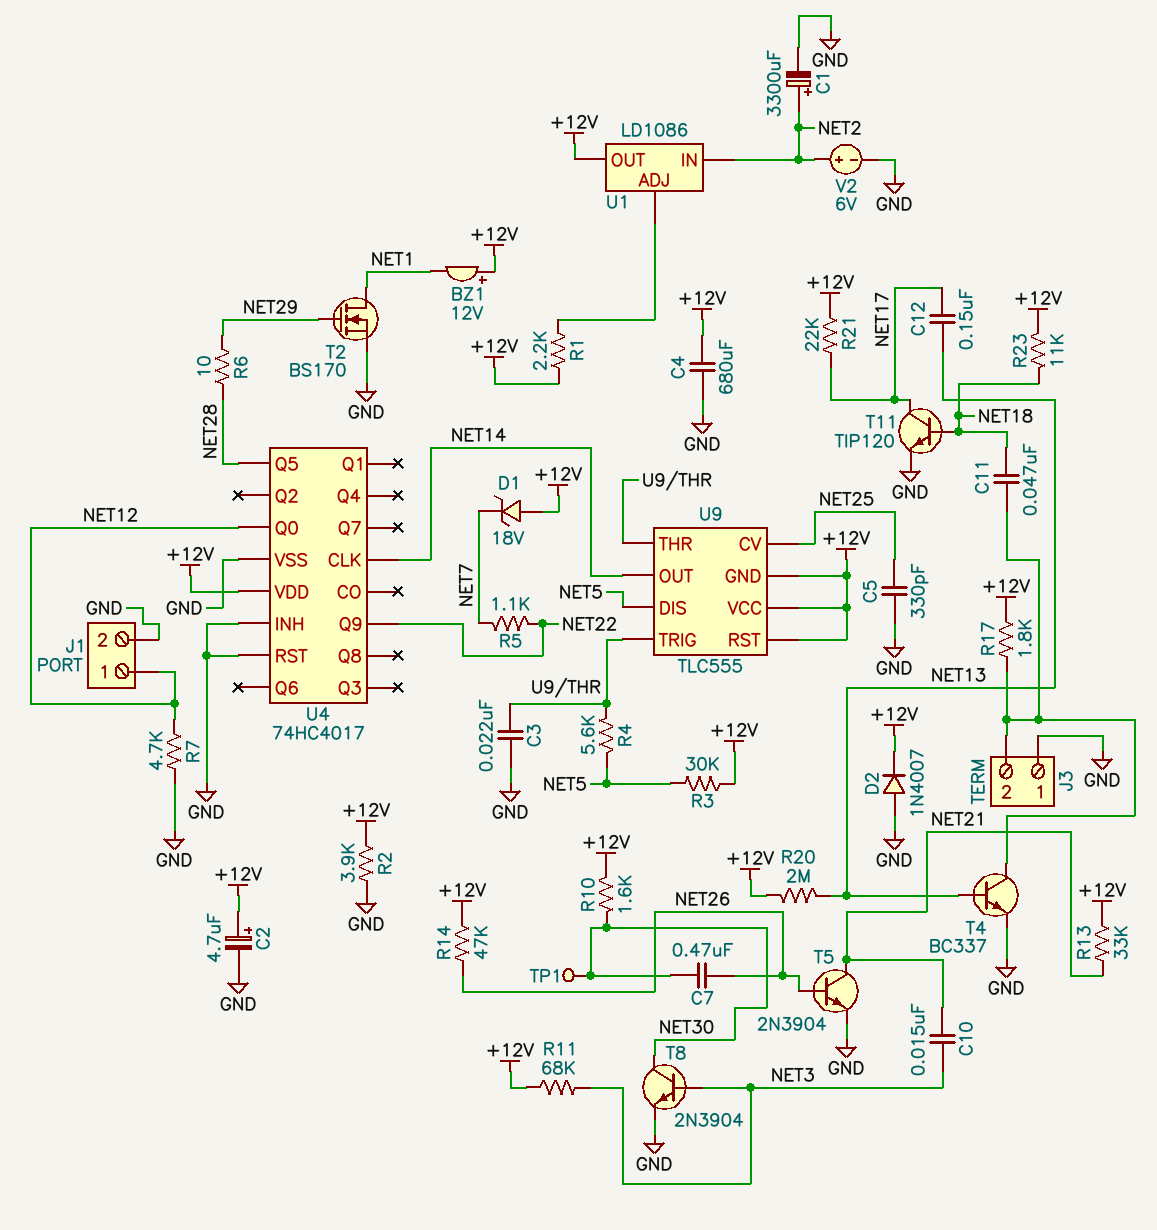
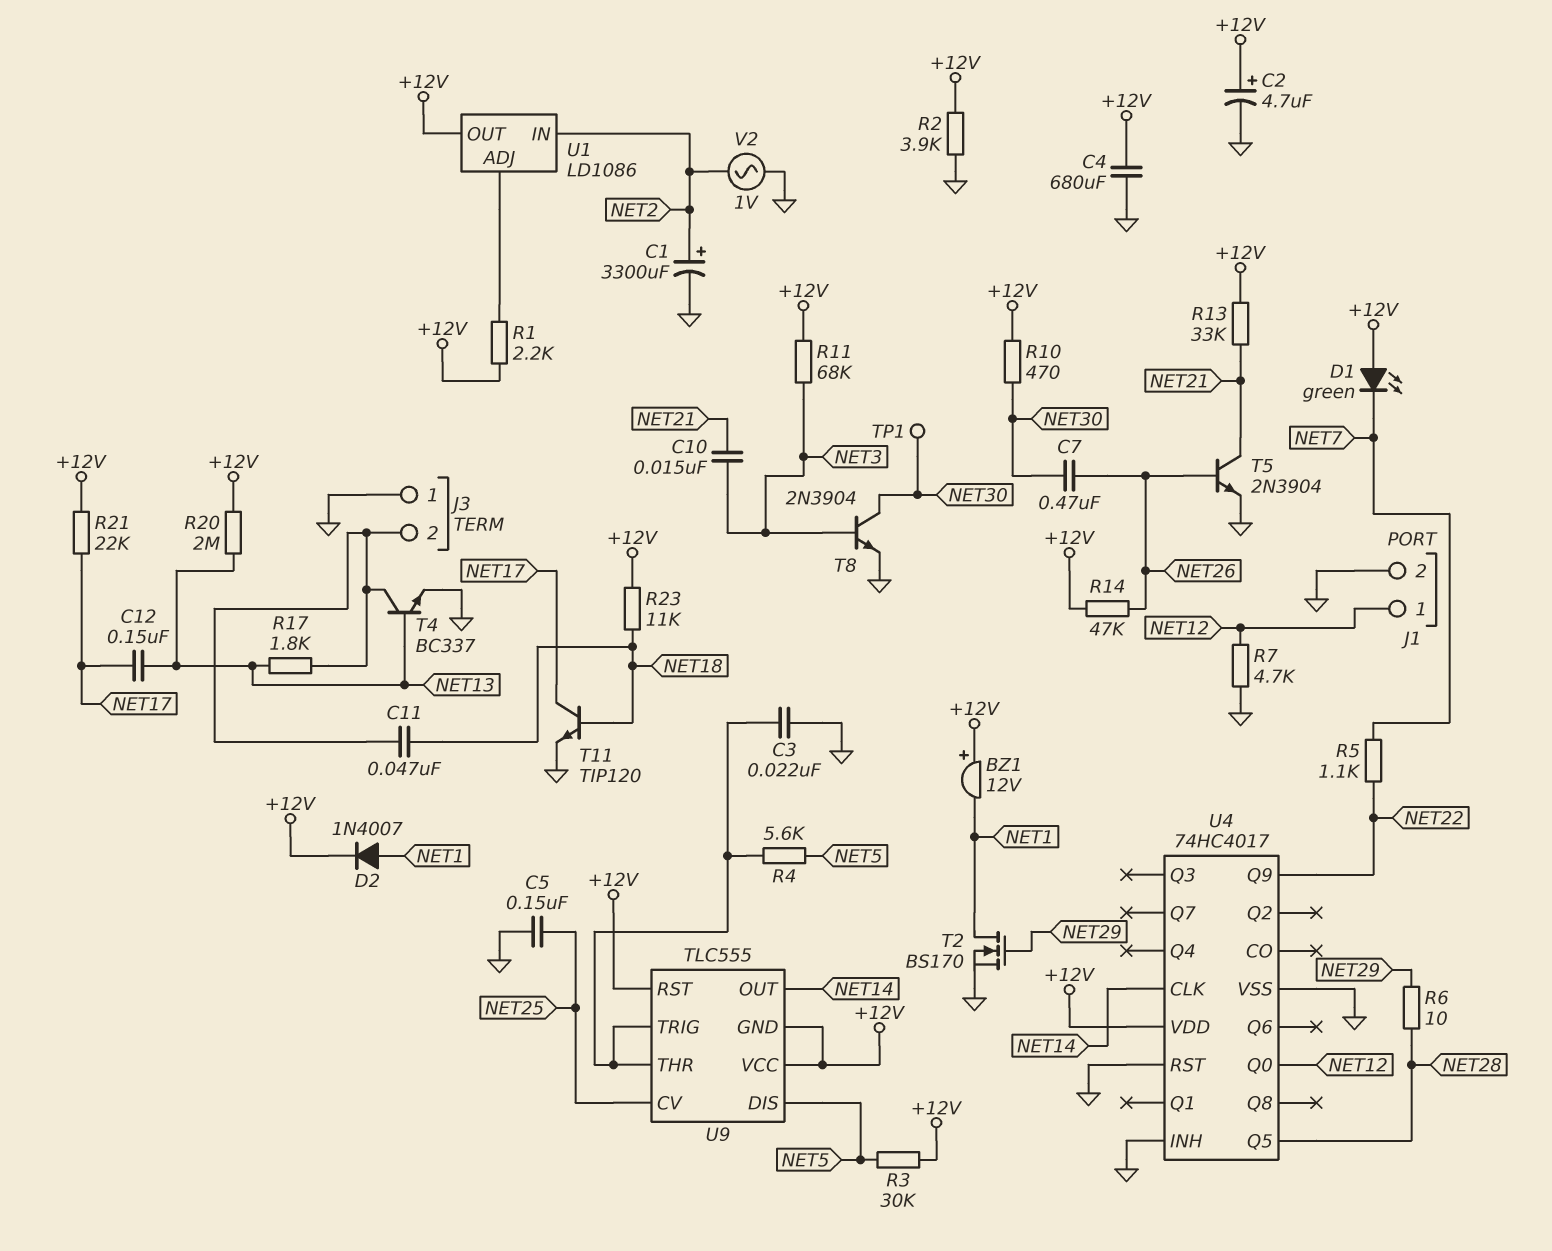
C5: 330pF (GND, NET25) -> 150nF (GND, NET25)
D1: zener 18V (A +12V, K NET7) -> LED green (A +12V, K NET7)
D2: diode 1N4007 (A GND, K +12V) -> diode 1N4007 (A NET1, K +12V)
R10: 1.6k (+12V, NET30) -> 470 (+12V, NET30)
R17: 1.8k (+12V, J3/2) -> 1.8k (J3/2, NET13)
V2: 6V (plus NET2, minus GND) -> AC 1V (GND, NET2)

